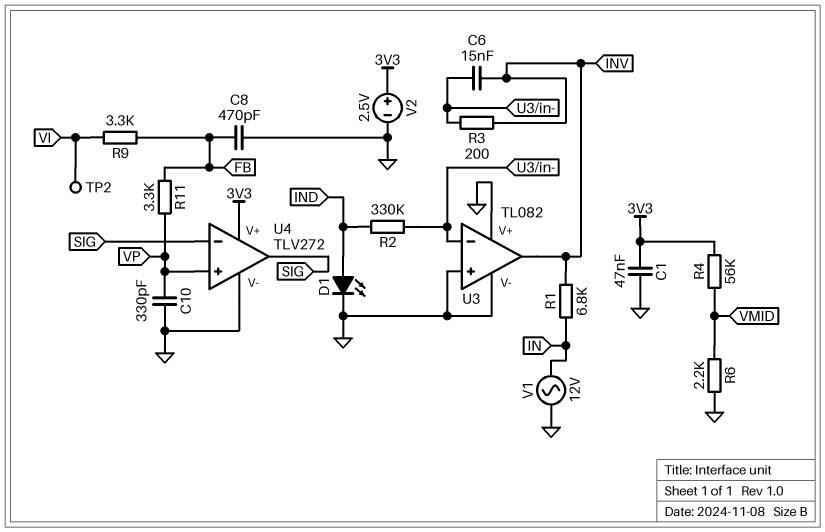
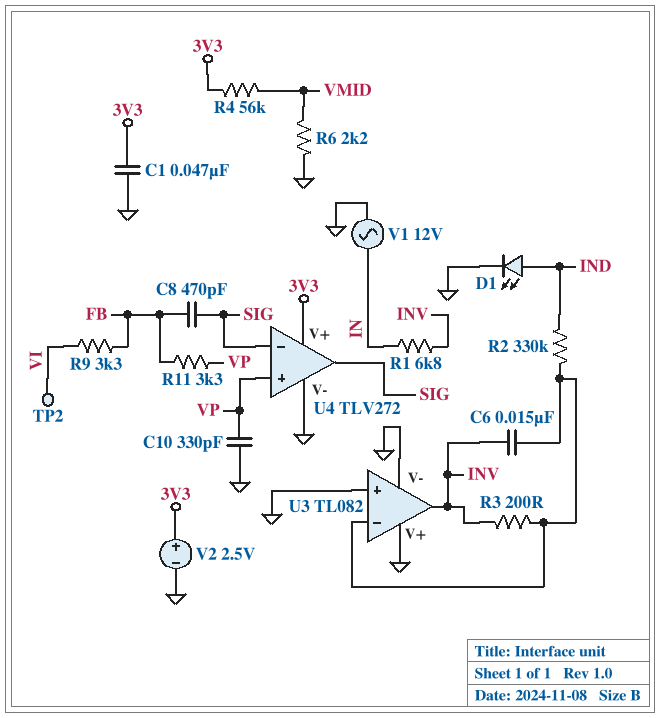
C8: 470pF (FB, GND) -> 470pF (FB, SIG)

